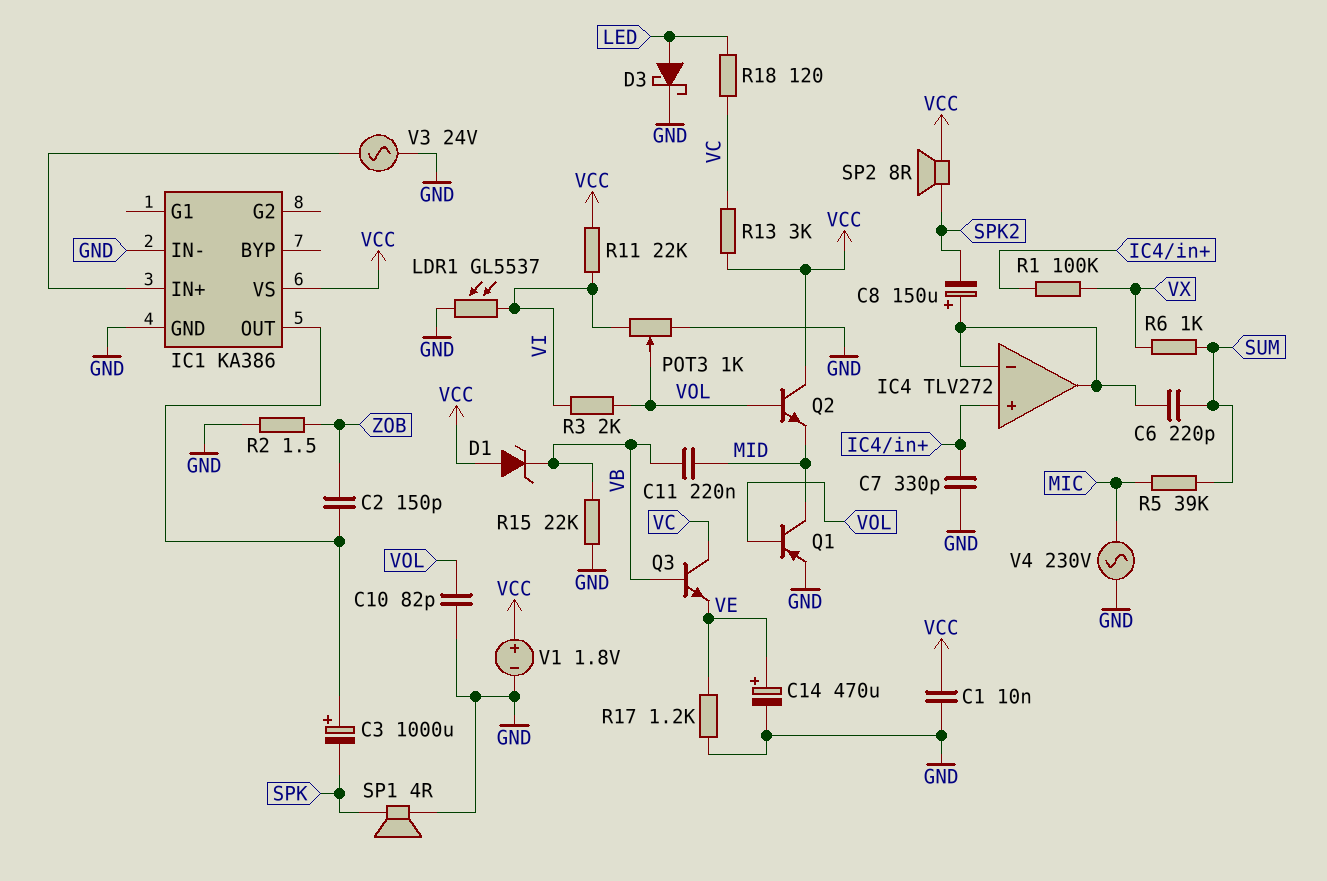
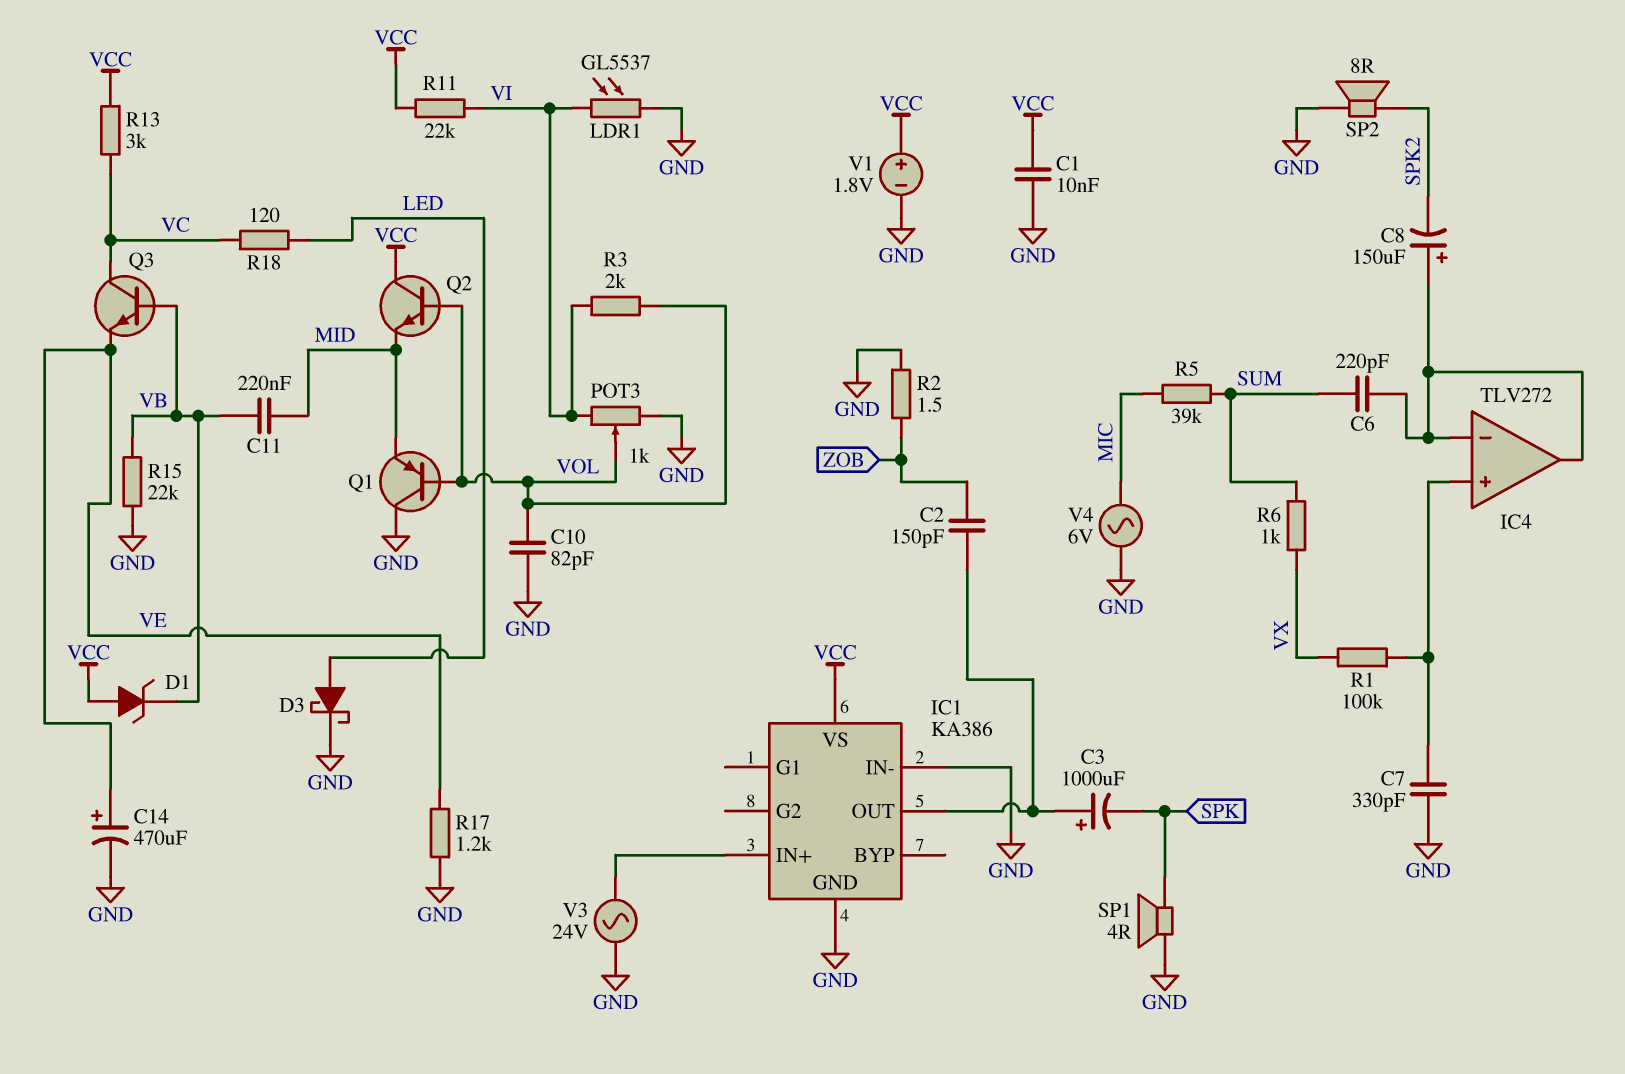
Q1: PNP (B VOL, C MID, E GND) -> PNP (B VOL, C GND, E MID)
SP2: speaker 8R (SPK2, VCC) -> speaker 8R (GND, SPK2)
V4: AC 230V (GND, MIC) -> AC 6V (GND, MIC)

